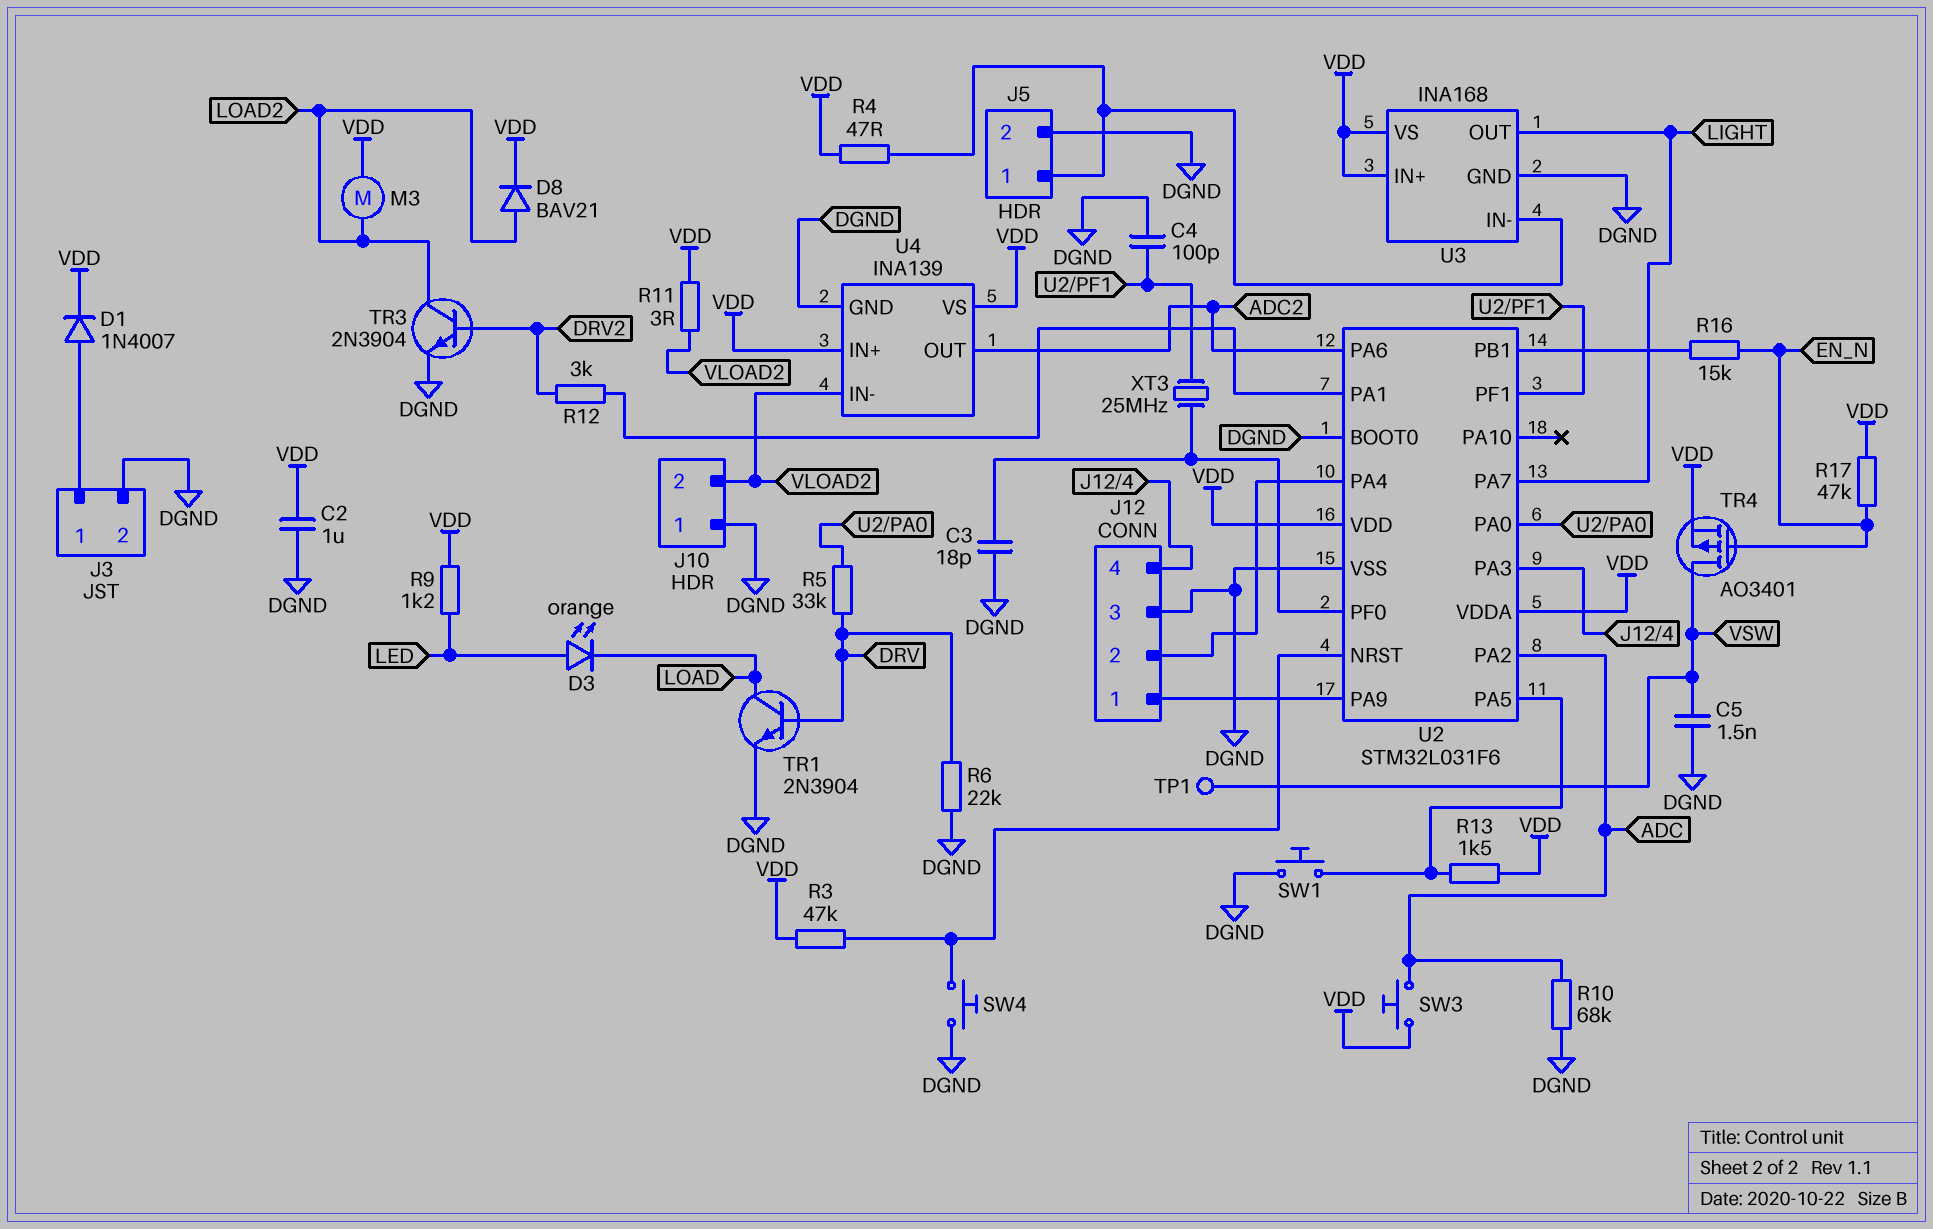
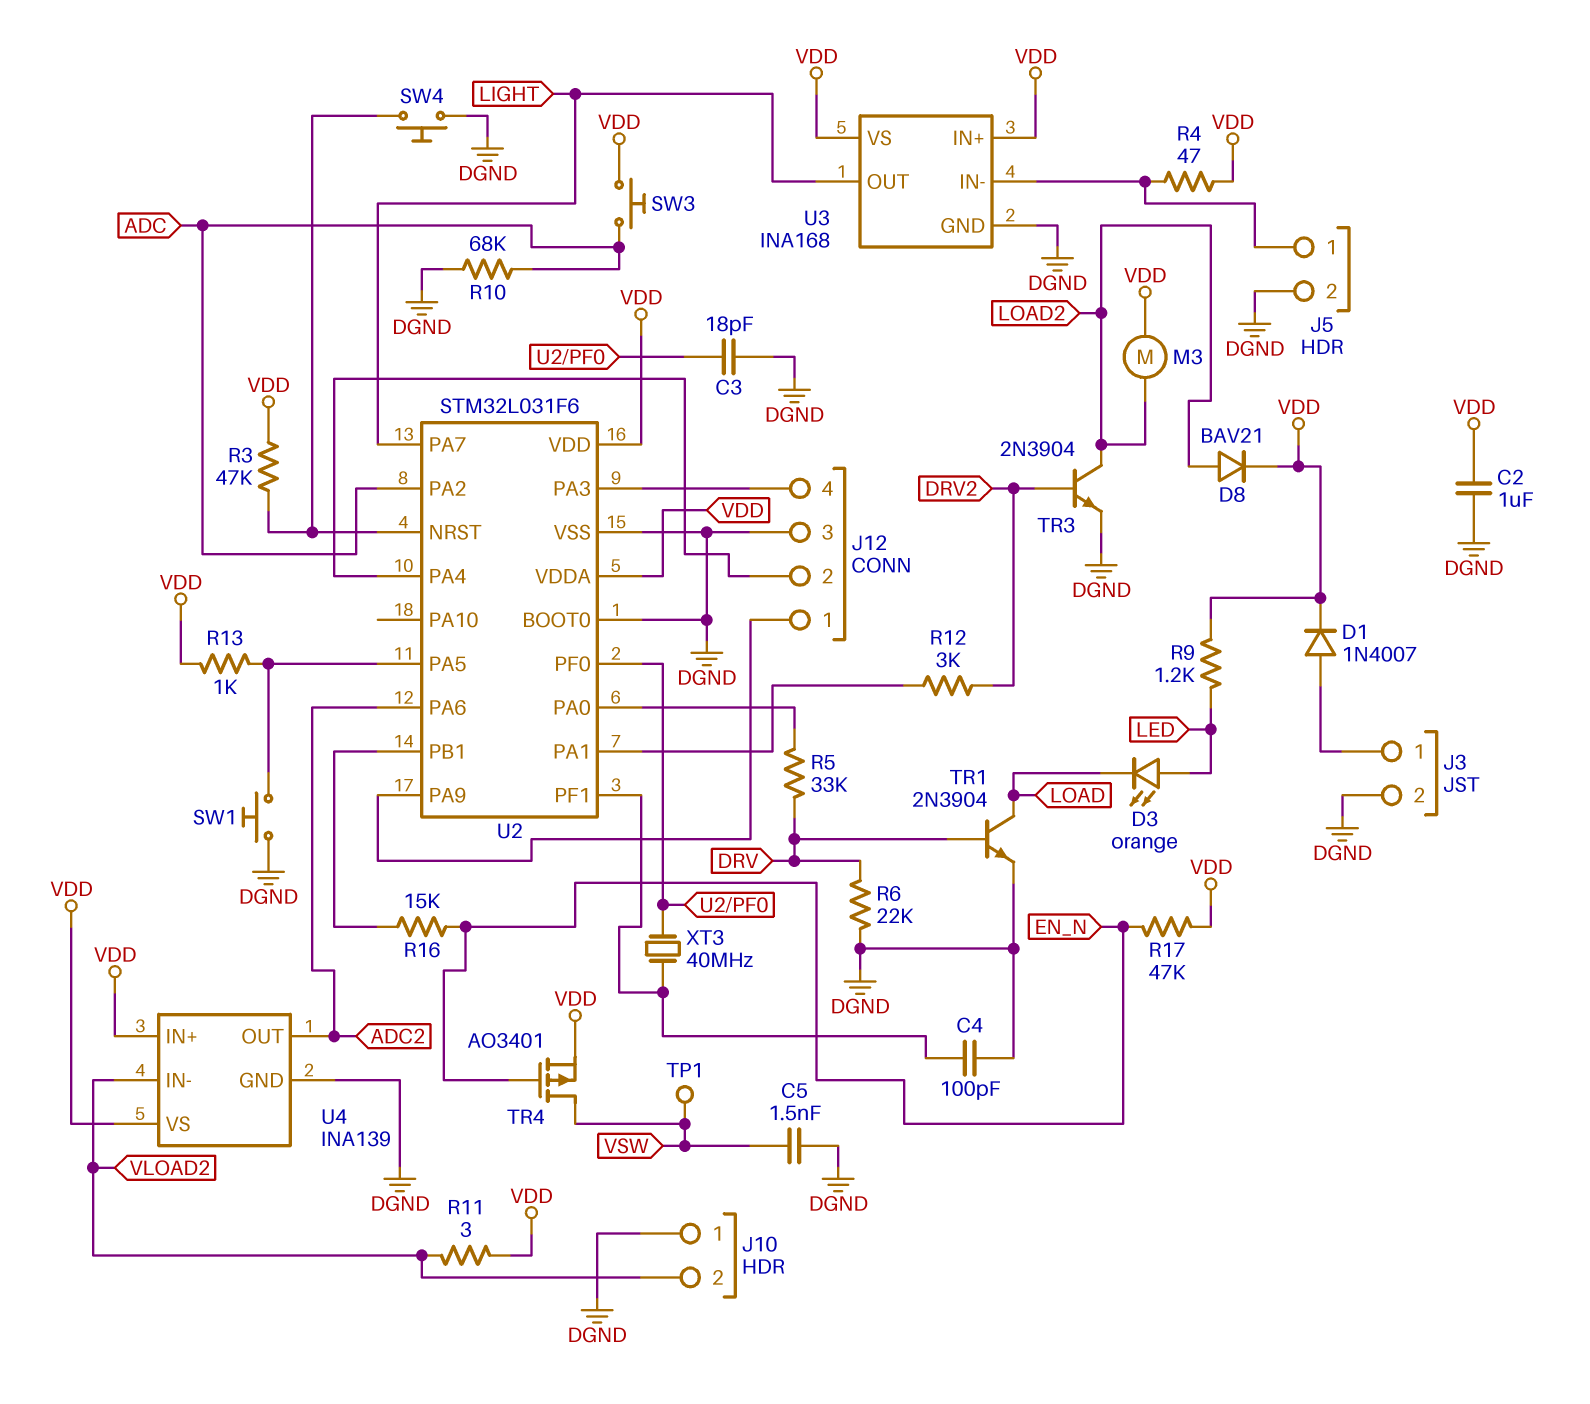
R13: 1.5k (U2/PA5, VDD) -> 1k (U2/PA5, VDD)
XT3: 25MHz (U2/PF0, U2/PF1) -> 40MHz (U2/PF0, U2/PF1)

